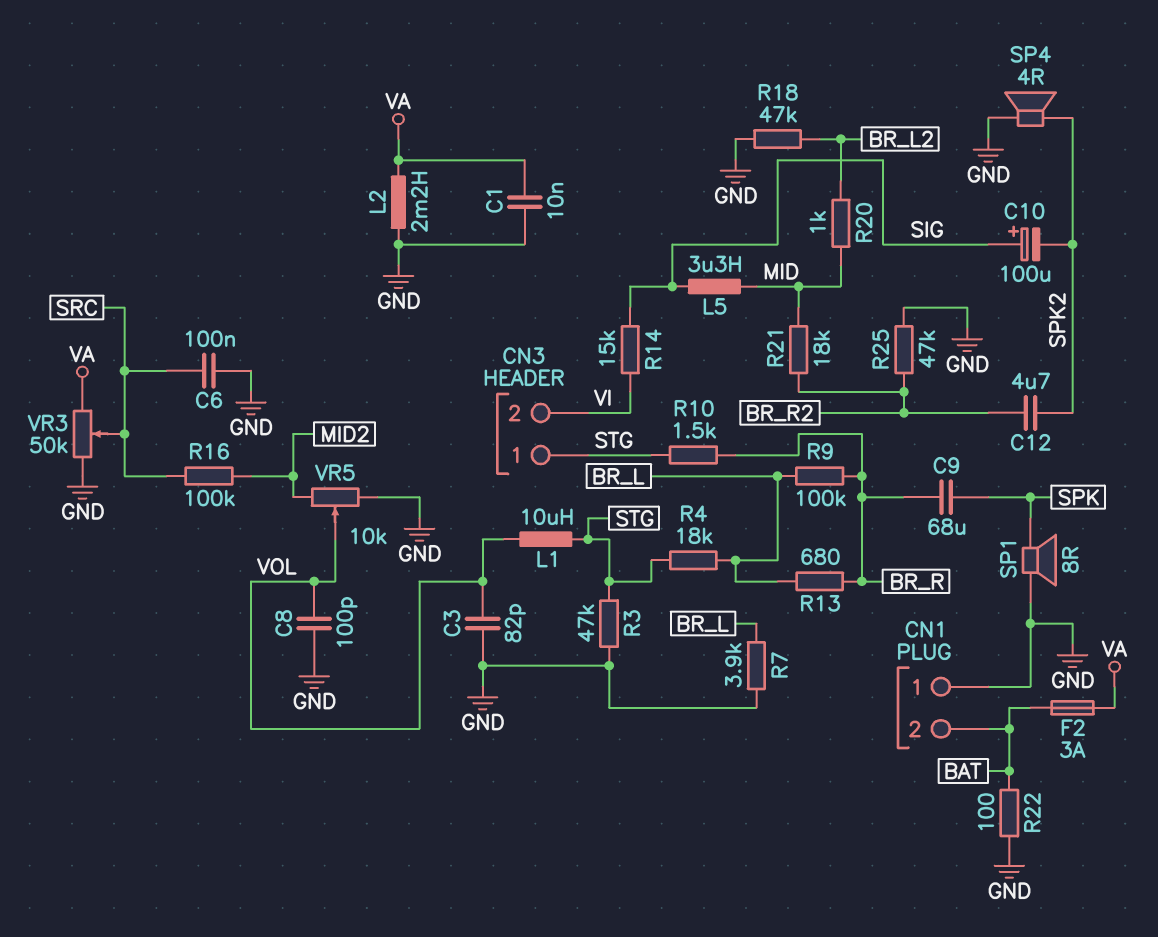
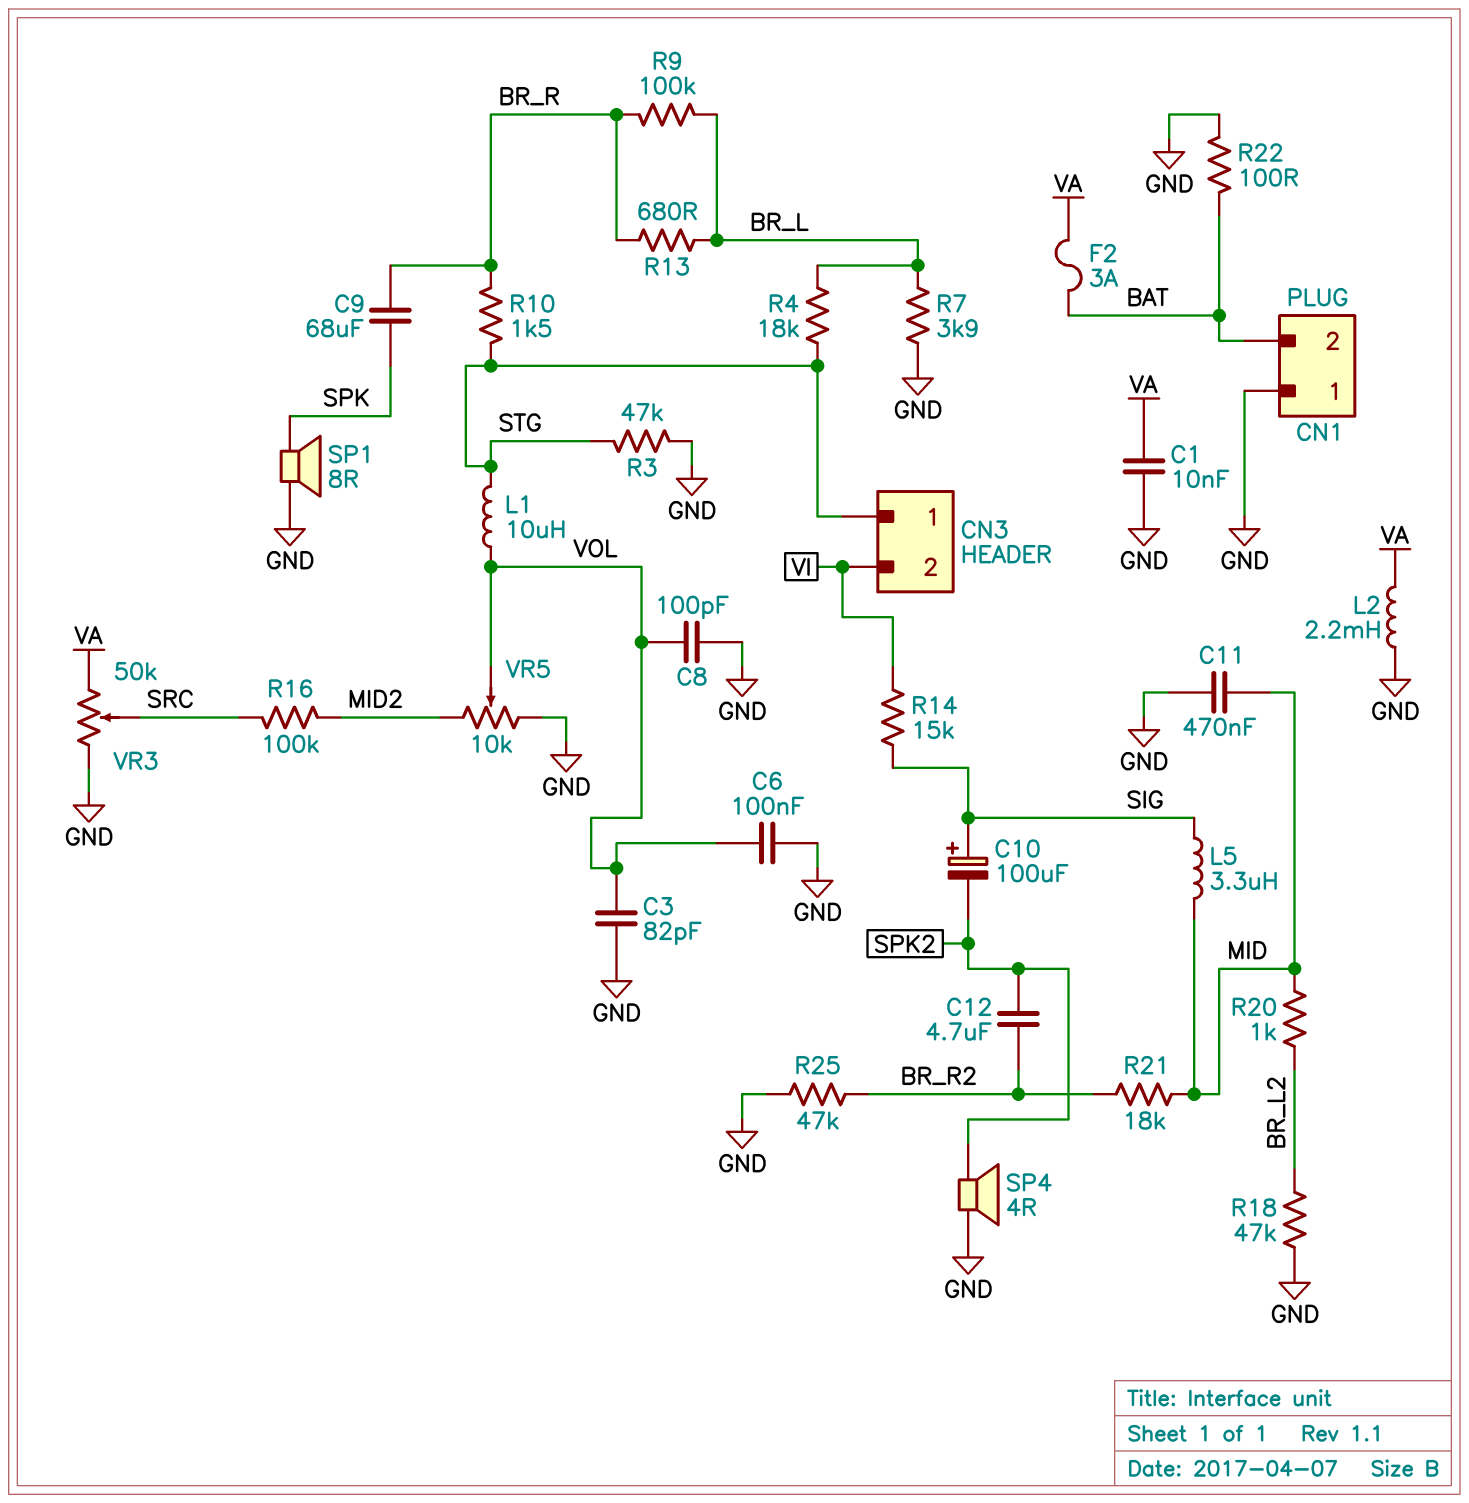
C6: 100nF (GND, SRC) -> 100nF (GND, VOL)
C11: none -> 470nF (GND, MID)

